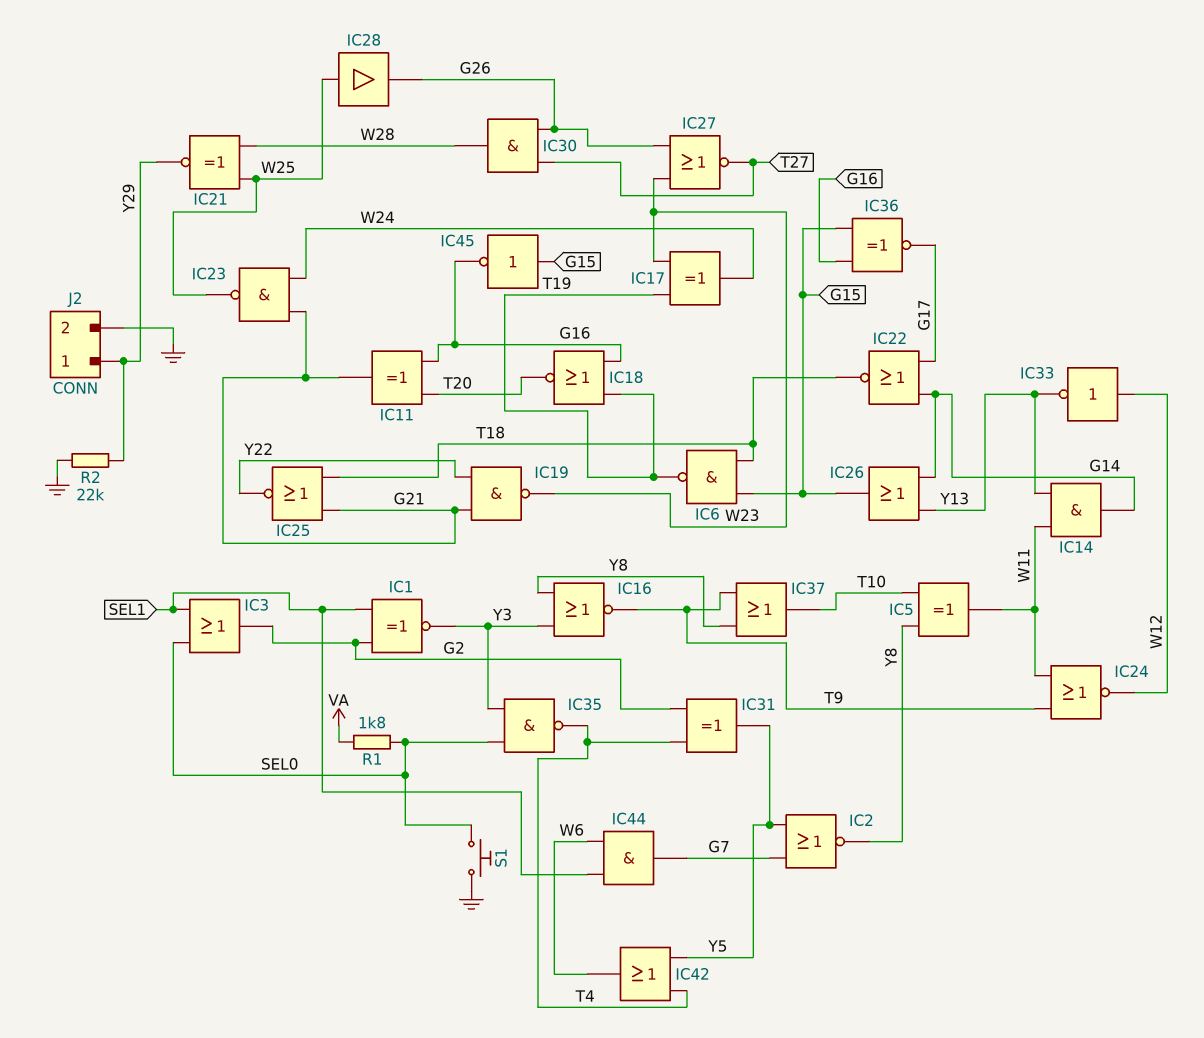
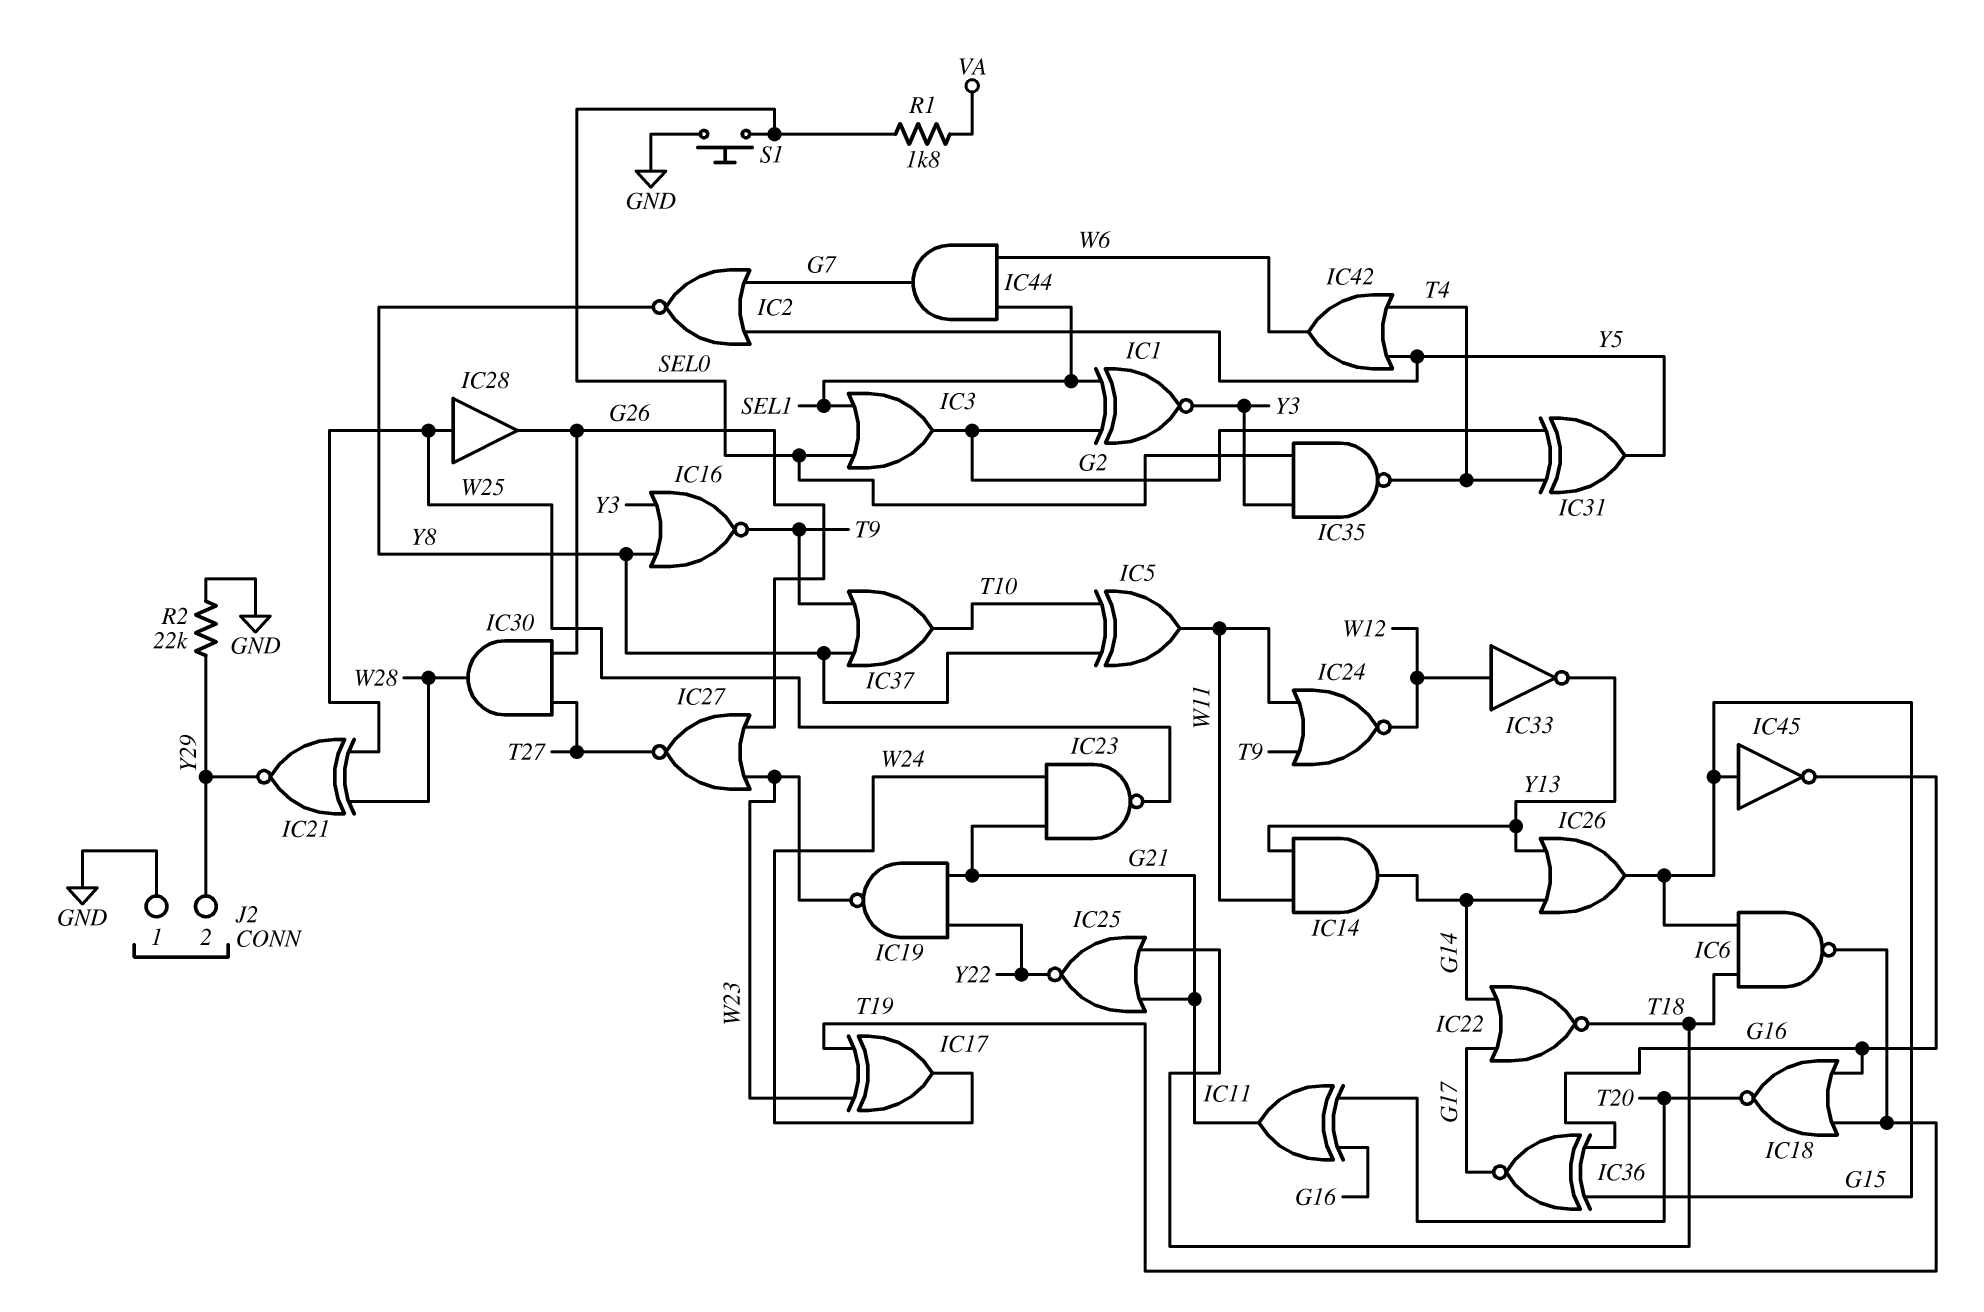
J2 pin 1: Y29 -> GND
J2 pin 2: GND -> Y29

